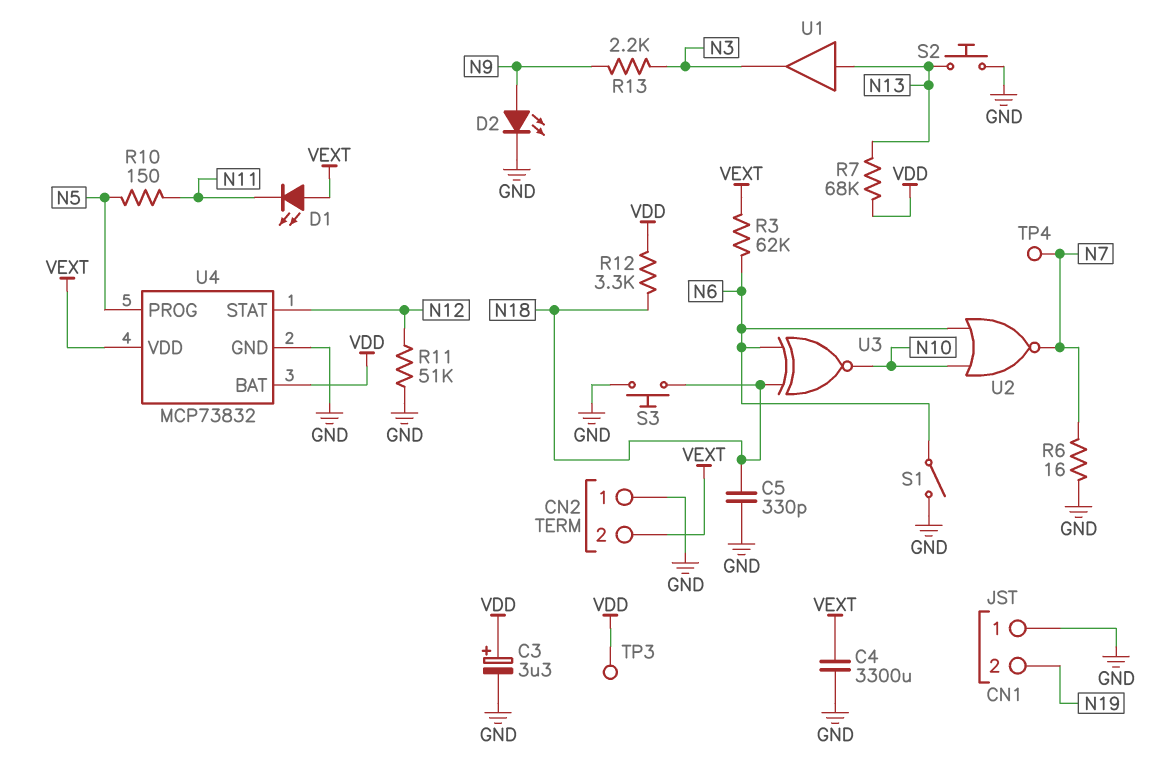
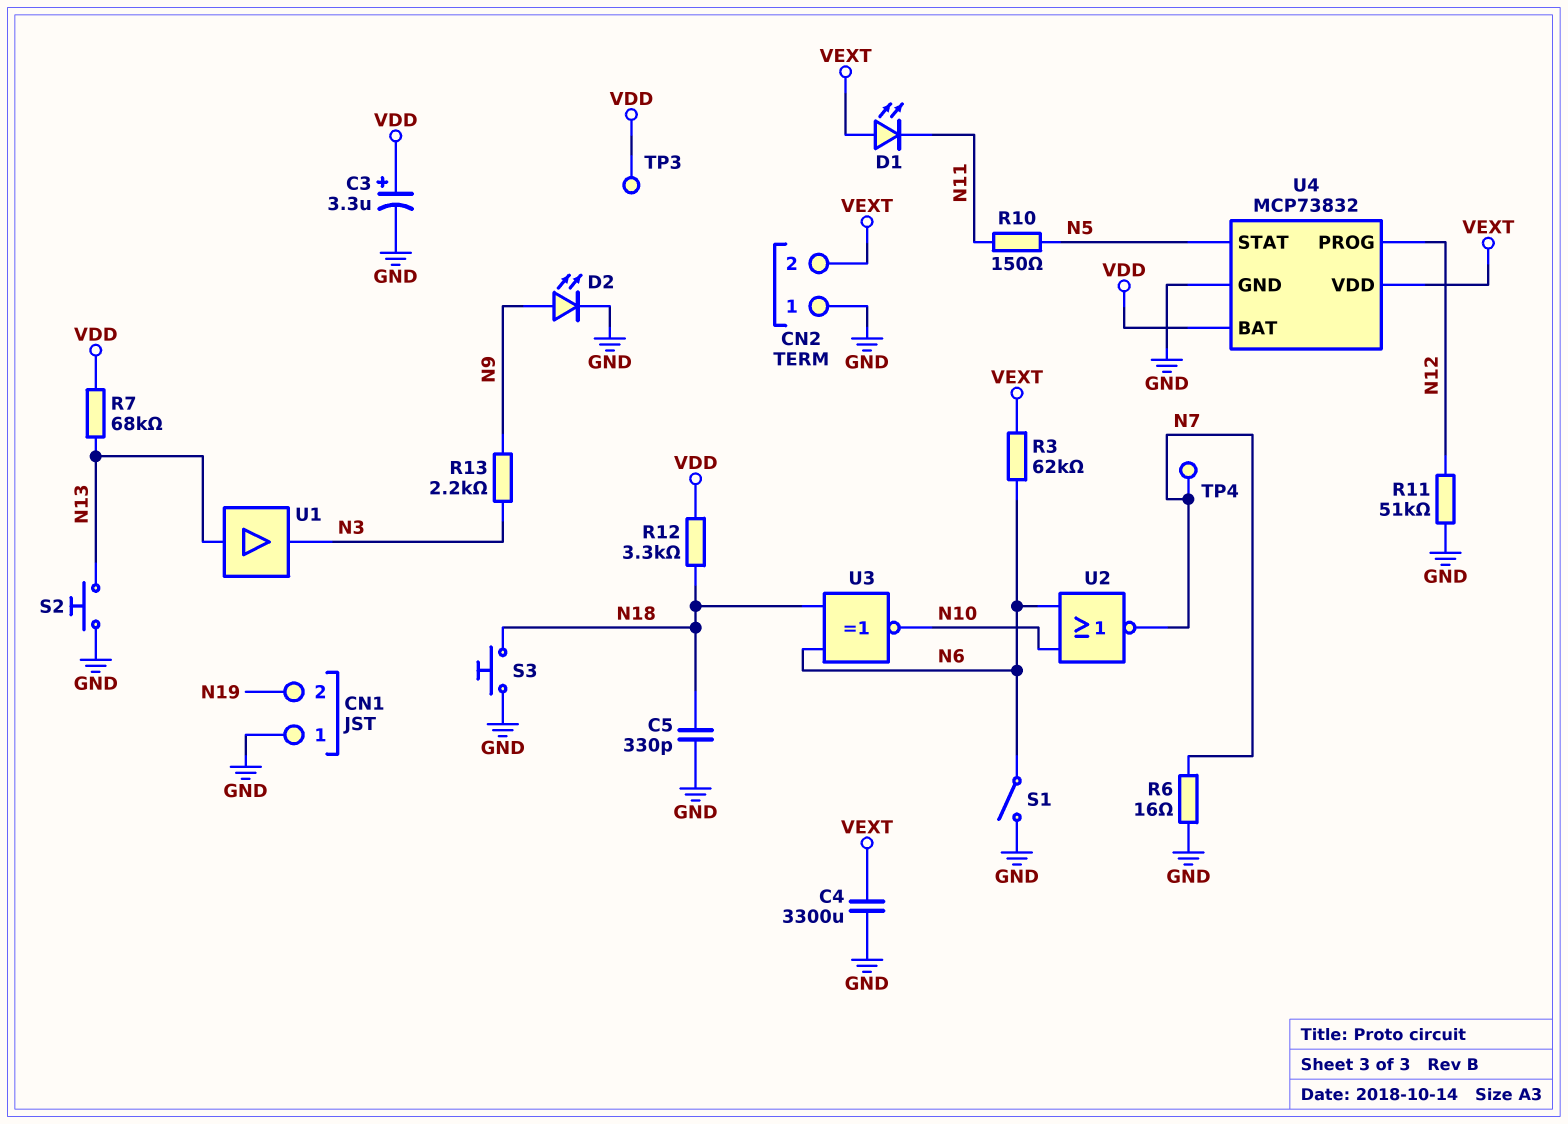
U4 pin PROG: N5 -> N12
U4 pin STAT: N12 -> N5

